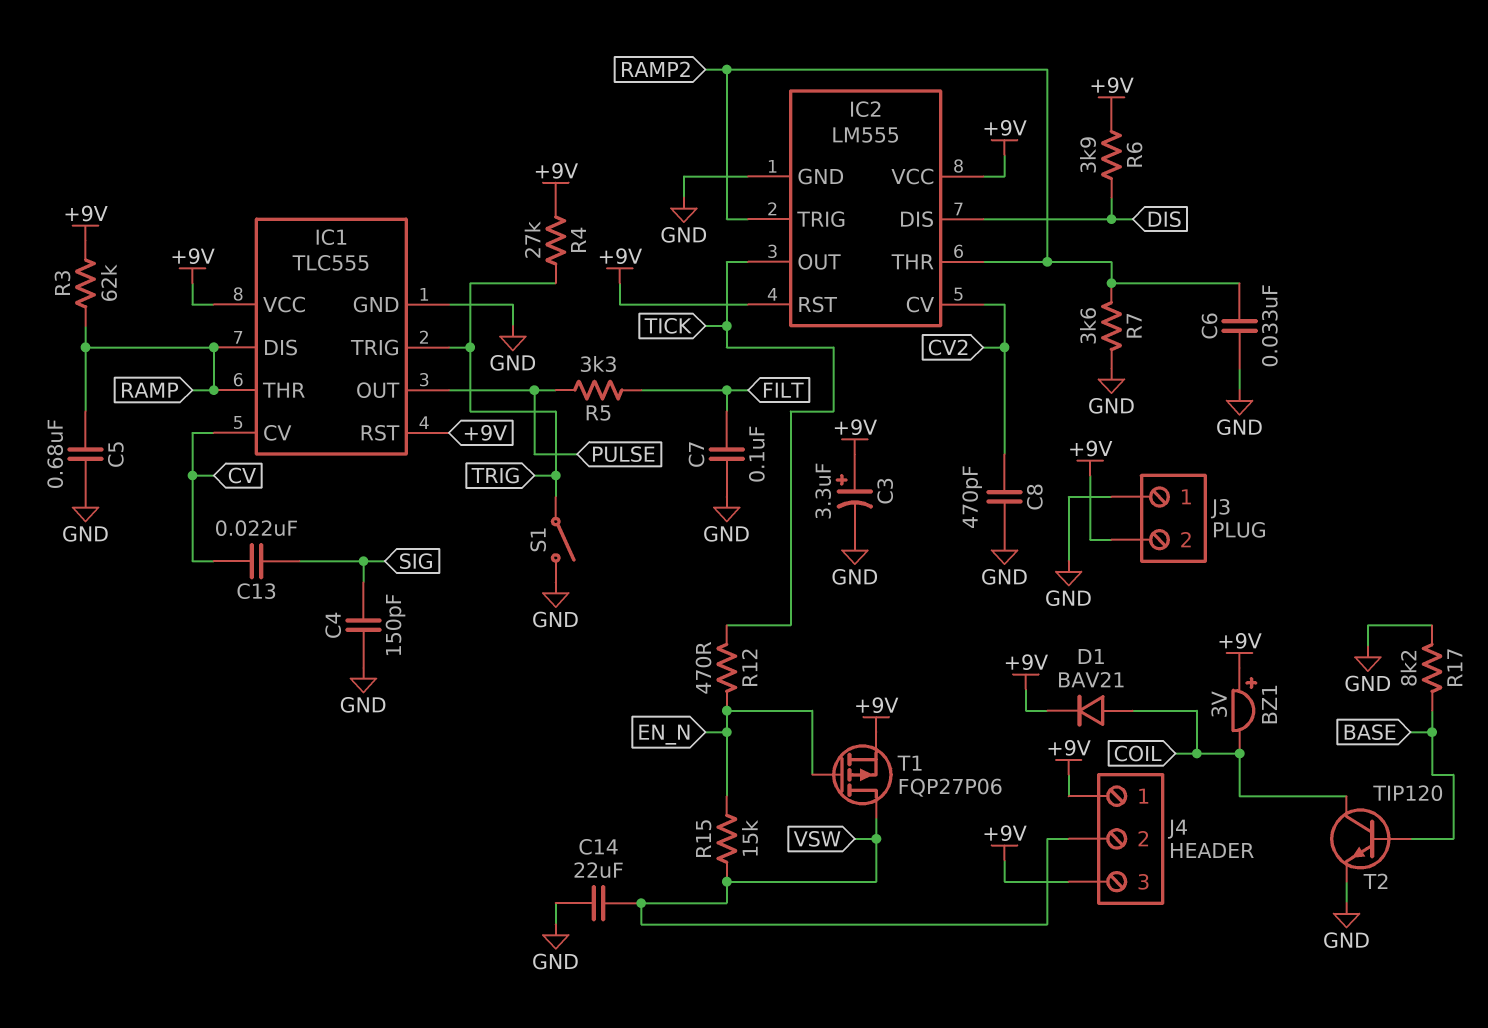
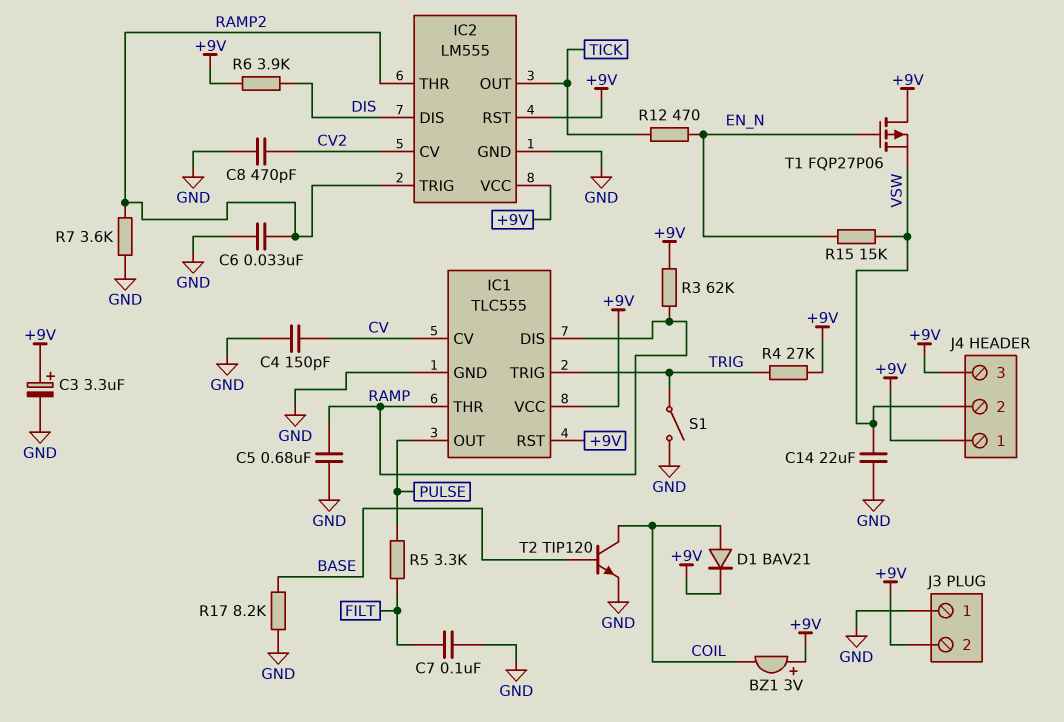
C4: 150pF (GND, SIG) -> 150pF (CV, GND)
C13: 22nF (CV, SIG) -> none
T1: PMOS FQP27P06 (G EN_N, D VSW, S +9V) -> PMOS FQP27P06 (G EN_N, D +9V, S VSW)

